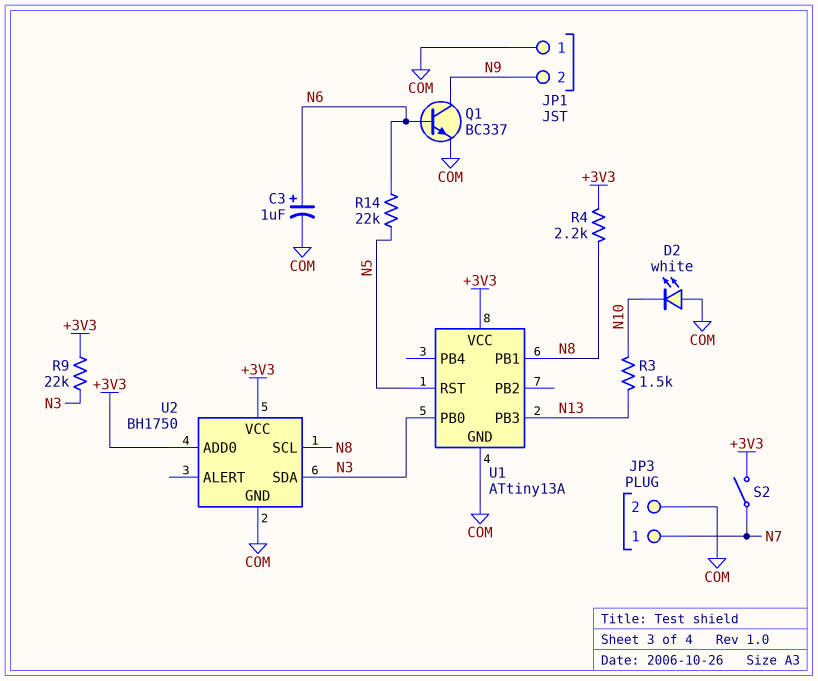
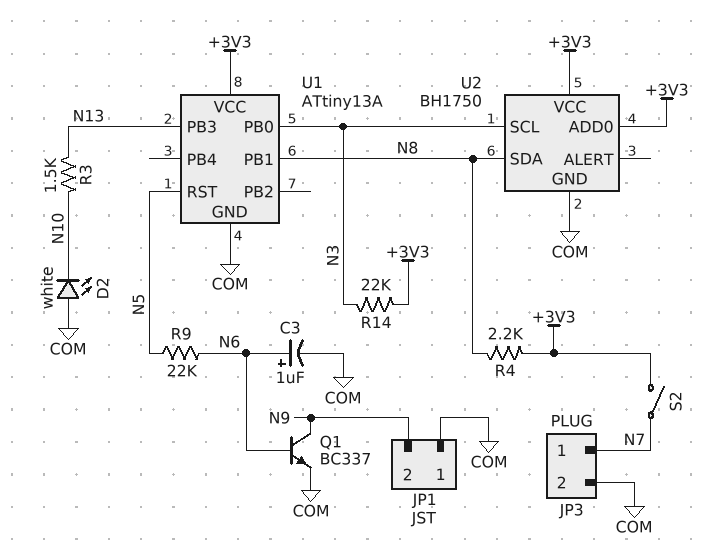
R9: 22k (+3V3, N3) -> 22k (N5, N6)
R14: 22k (N5, N6) -> 22k (+3V3, N3)
U2 pin SCL: N8 -> N3
U2 pin SDA: N3 -> N8

